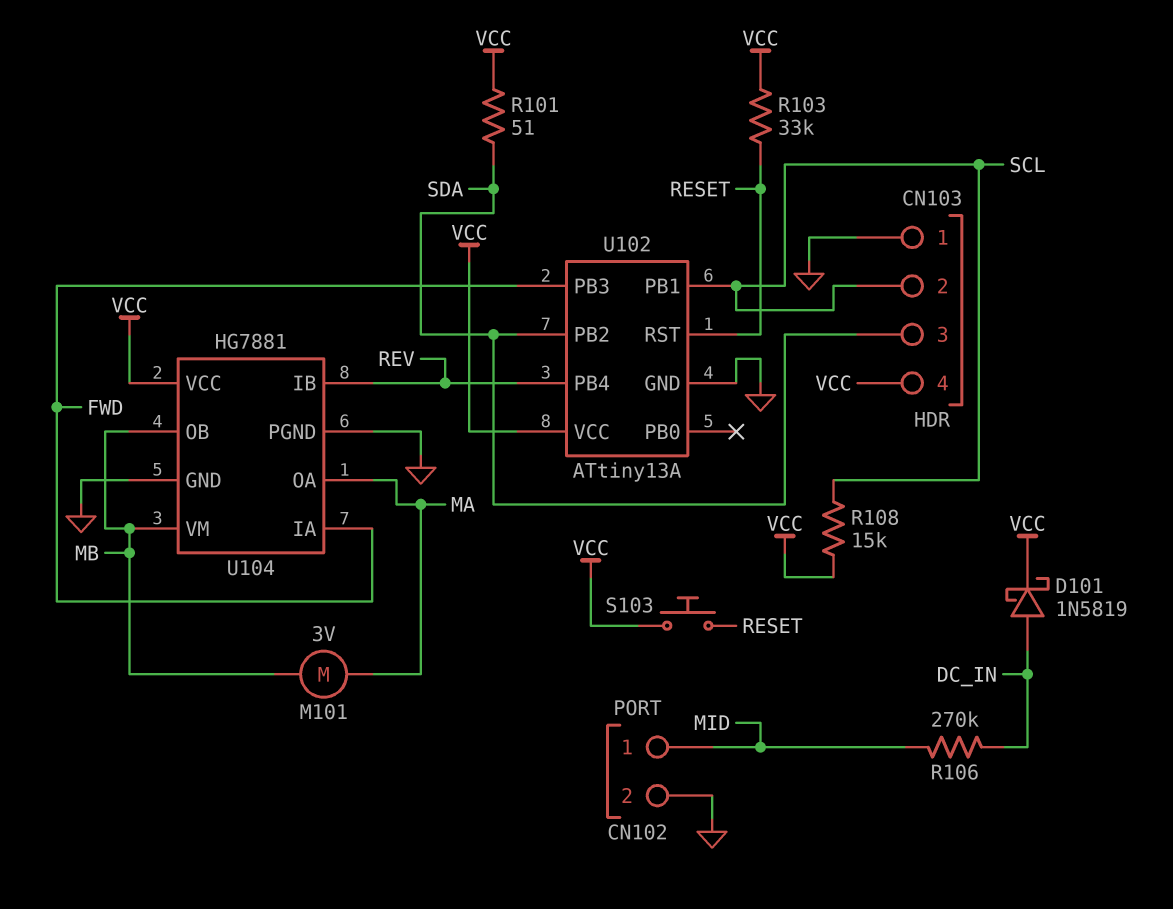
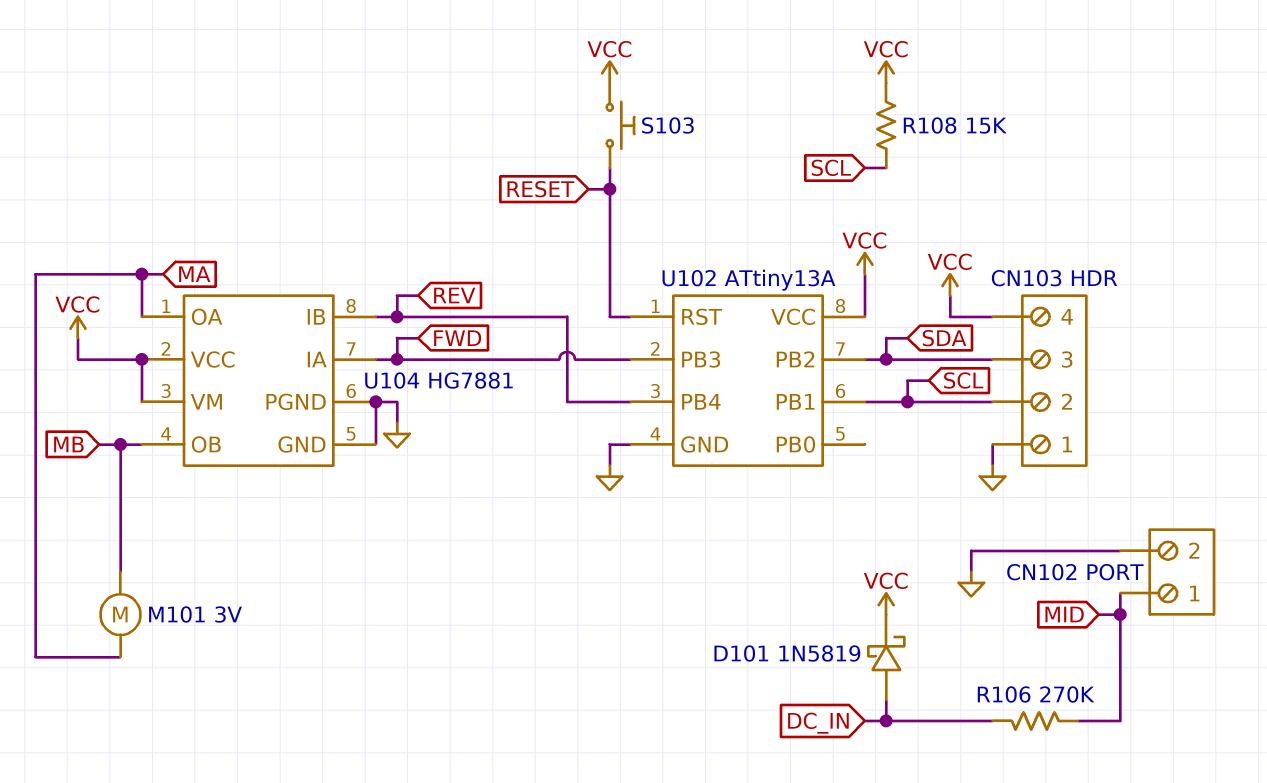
R101: 51 (SDA, VCC) -> none
R103: 33k (RESET, VCC) -> none
U104 pin VM: MB -> VCC

